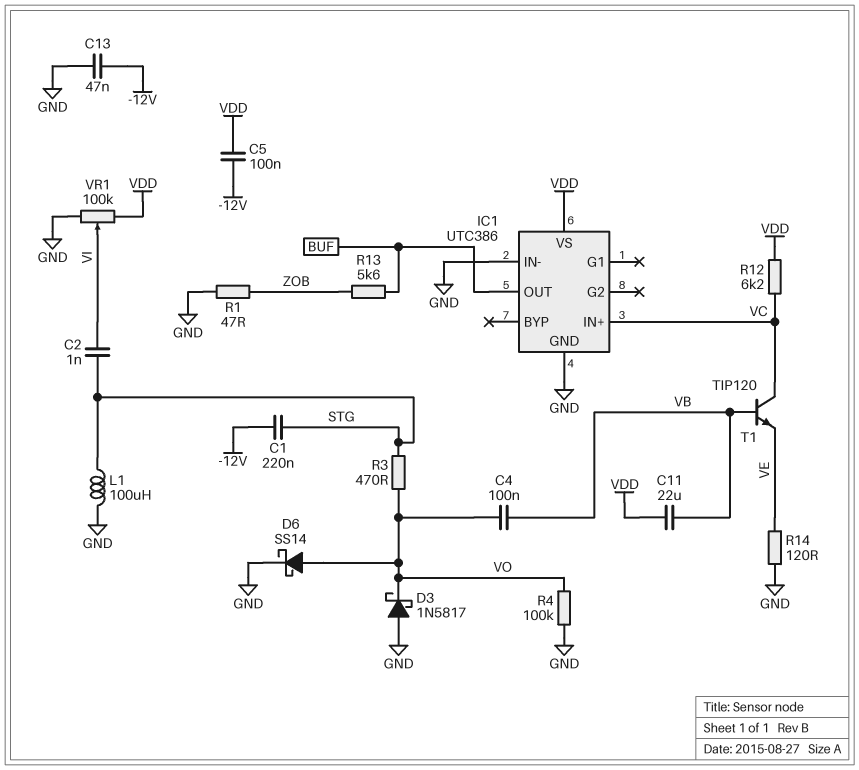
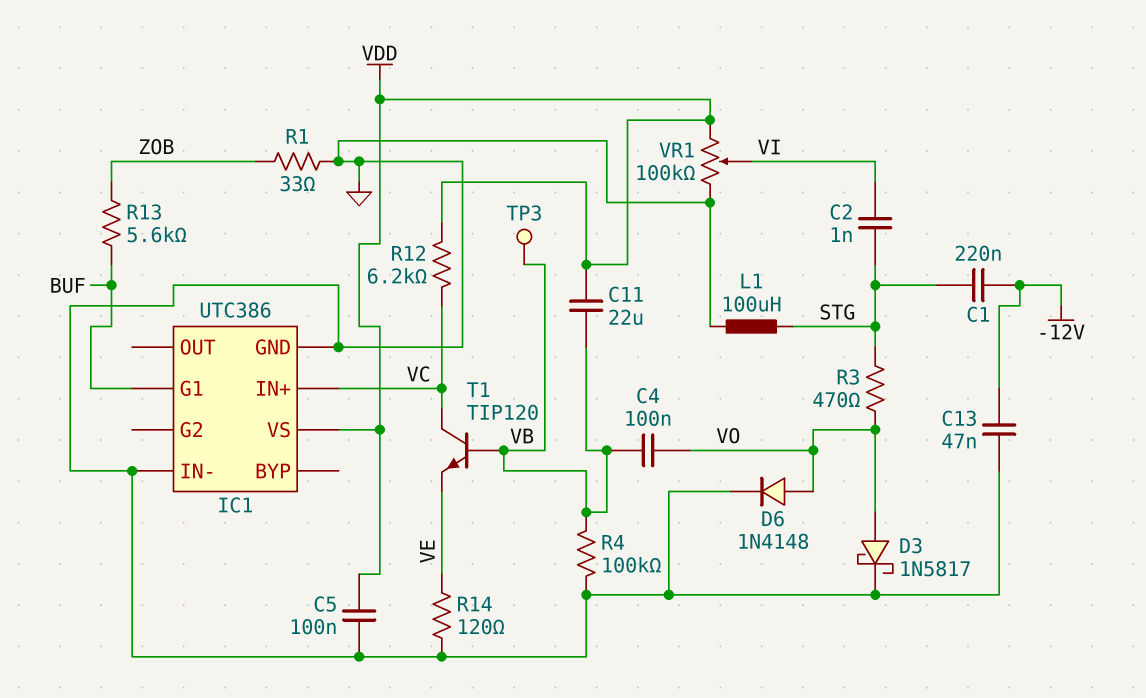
C5: 100nF (-12V, VDD) -> 100nF (GND, VDD)
D3: schottky 1N5817 (A GND, K VO) -> schottky 1N5817 (A VO, K GND)
D6: schottky SS14 (A VO, K GND) -> diode 1N4148 (A VO, K GND)
IC1 pin G1: none -> BUF
IC1 pin OUT: BUF -> none
R1: 47 (GND, ZOB) -> 33 (GND, ZOB)
R4: 100k (GND, VO) -> 100k (GND, VB)
TP3: none -> test point (VB)

